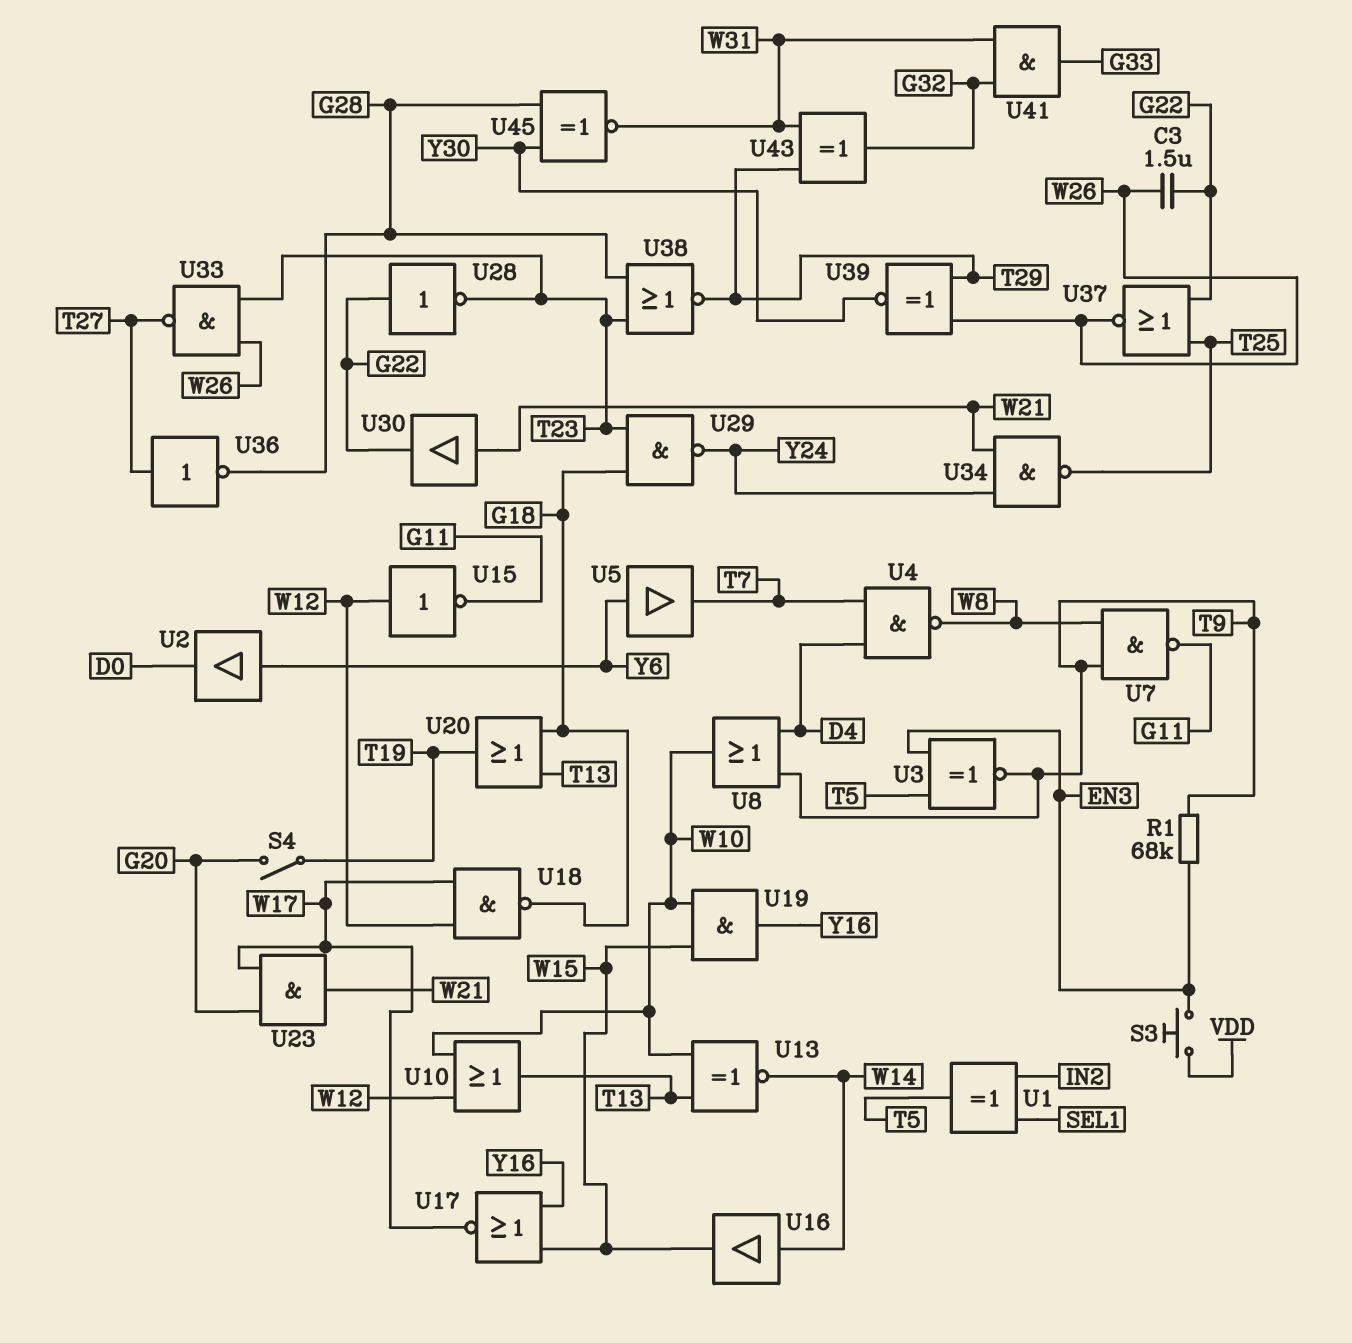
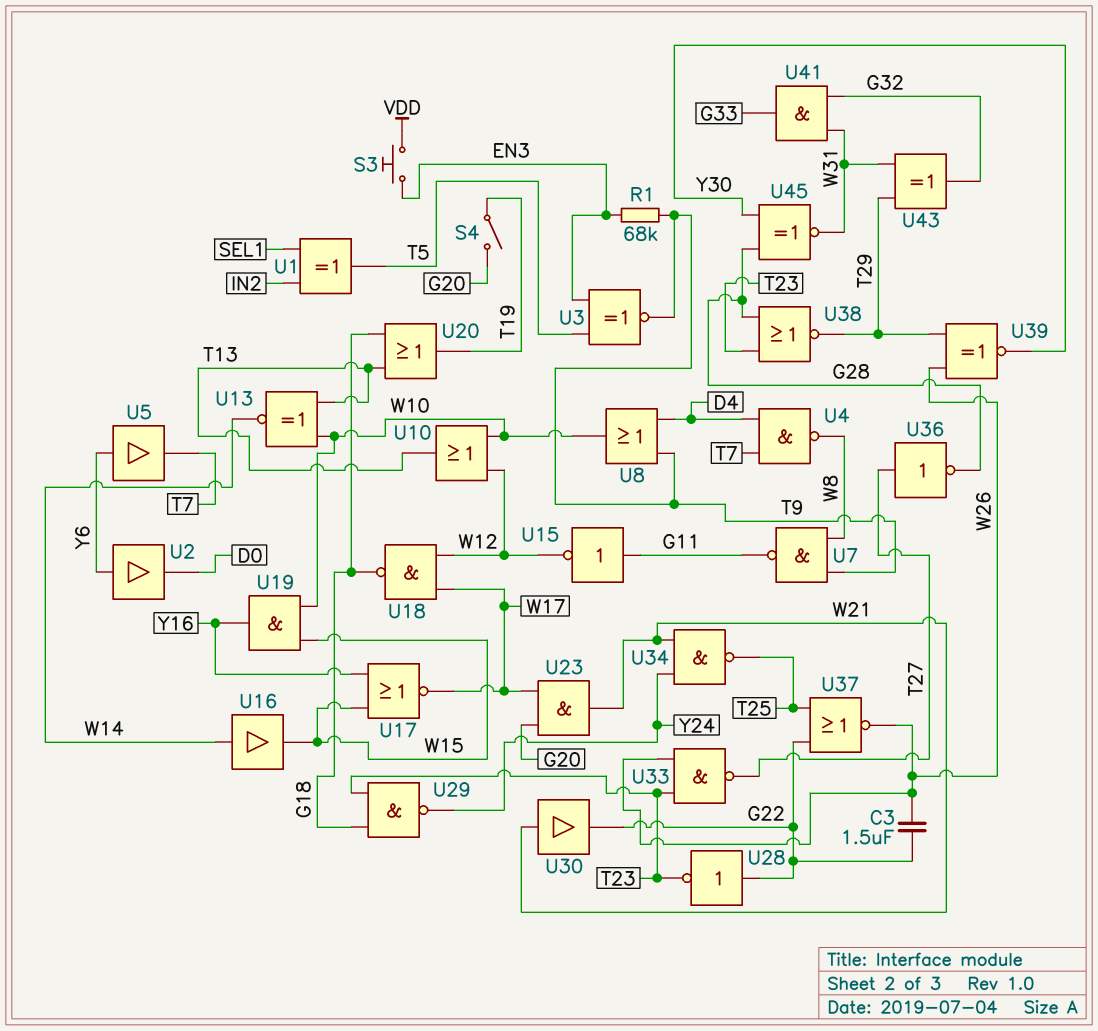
U15: NOT (in W12, out G11) -> NOT (in G11, out W12)

